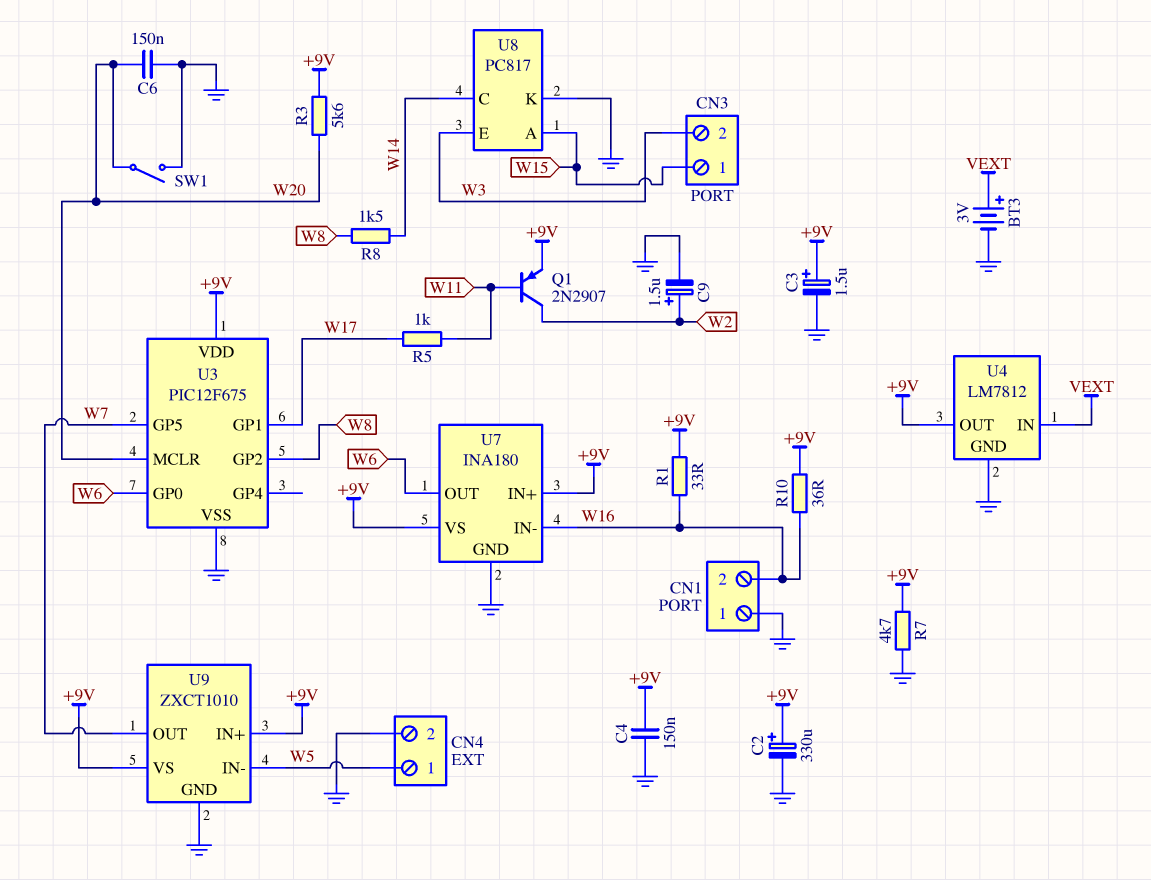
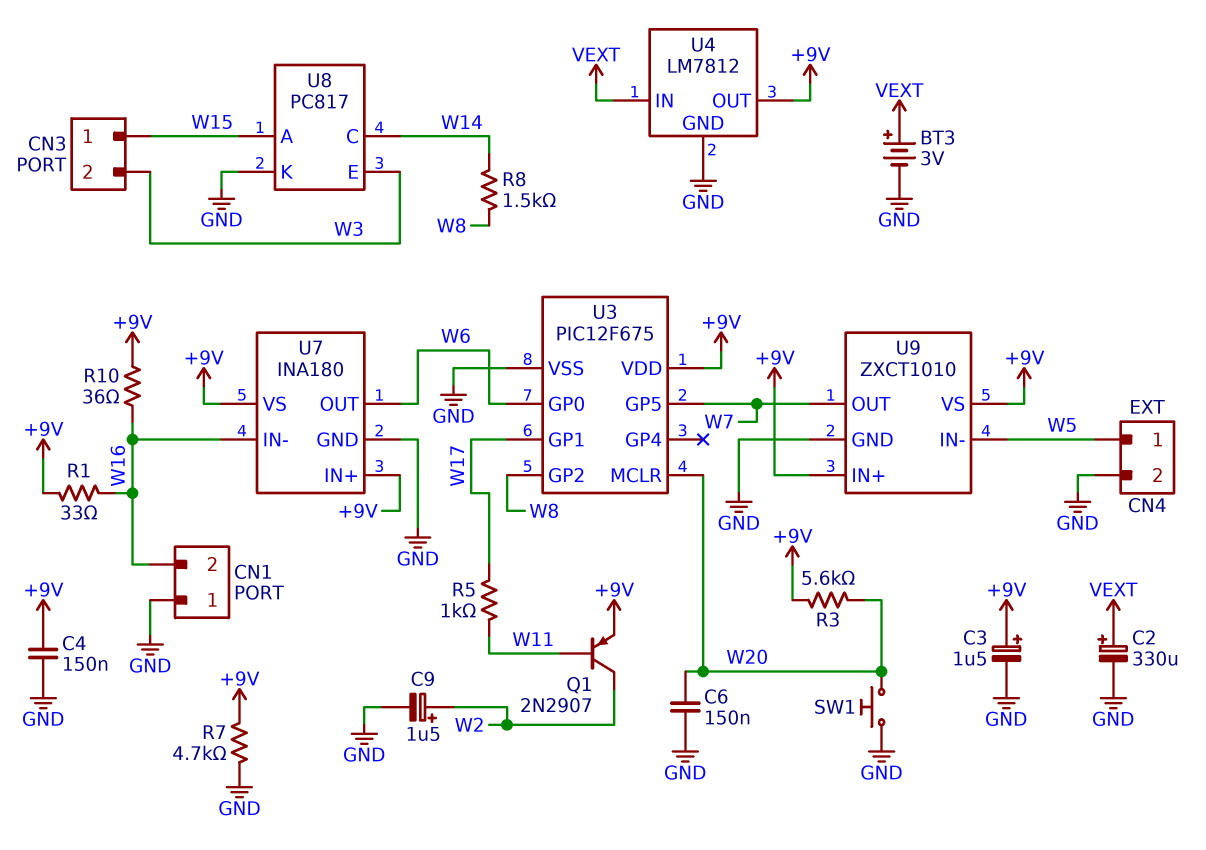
C2: 330uF (plus +9V, minus GND) -> 330uF (plus VEXT, minus GND)
SW1: switch (GND, W20) -> button (GND, W20)

